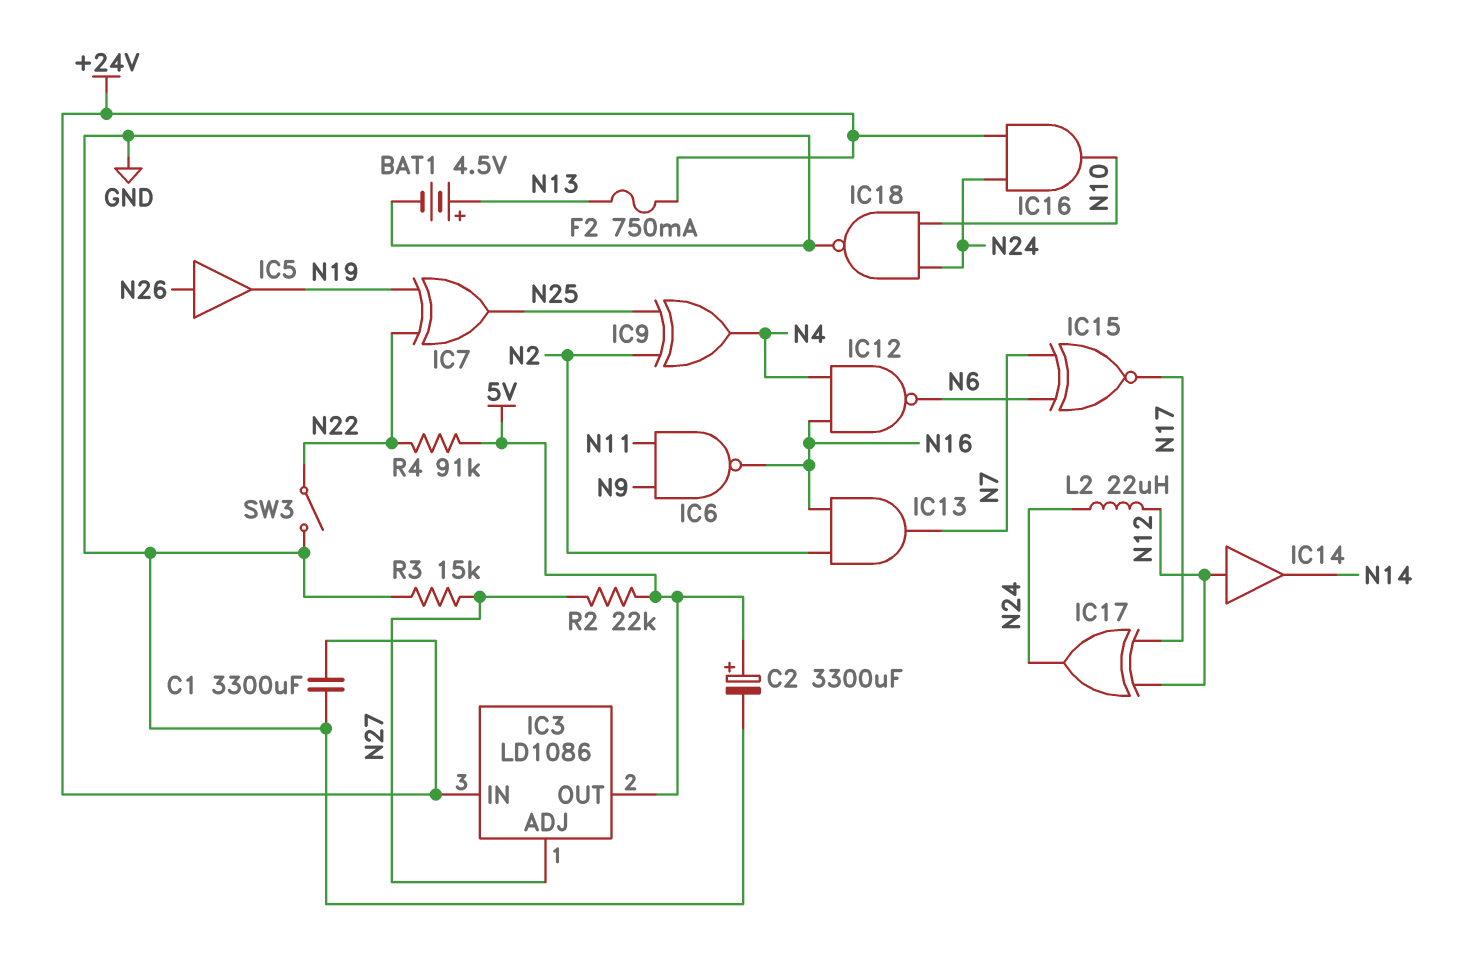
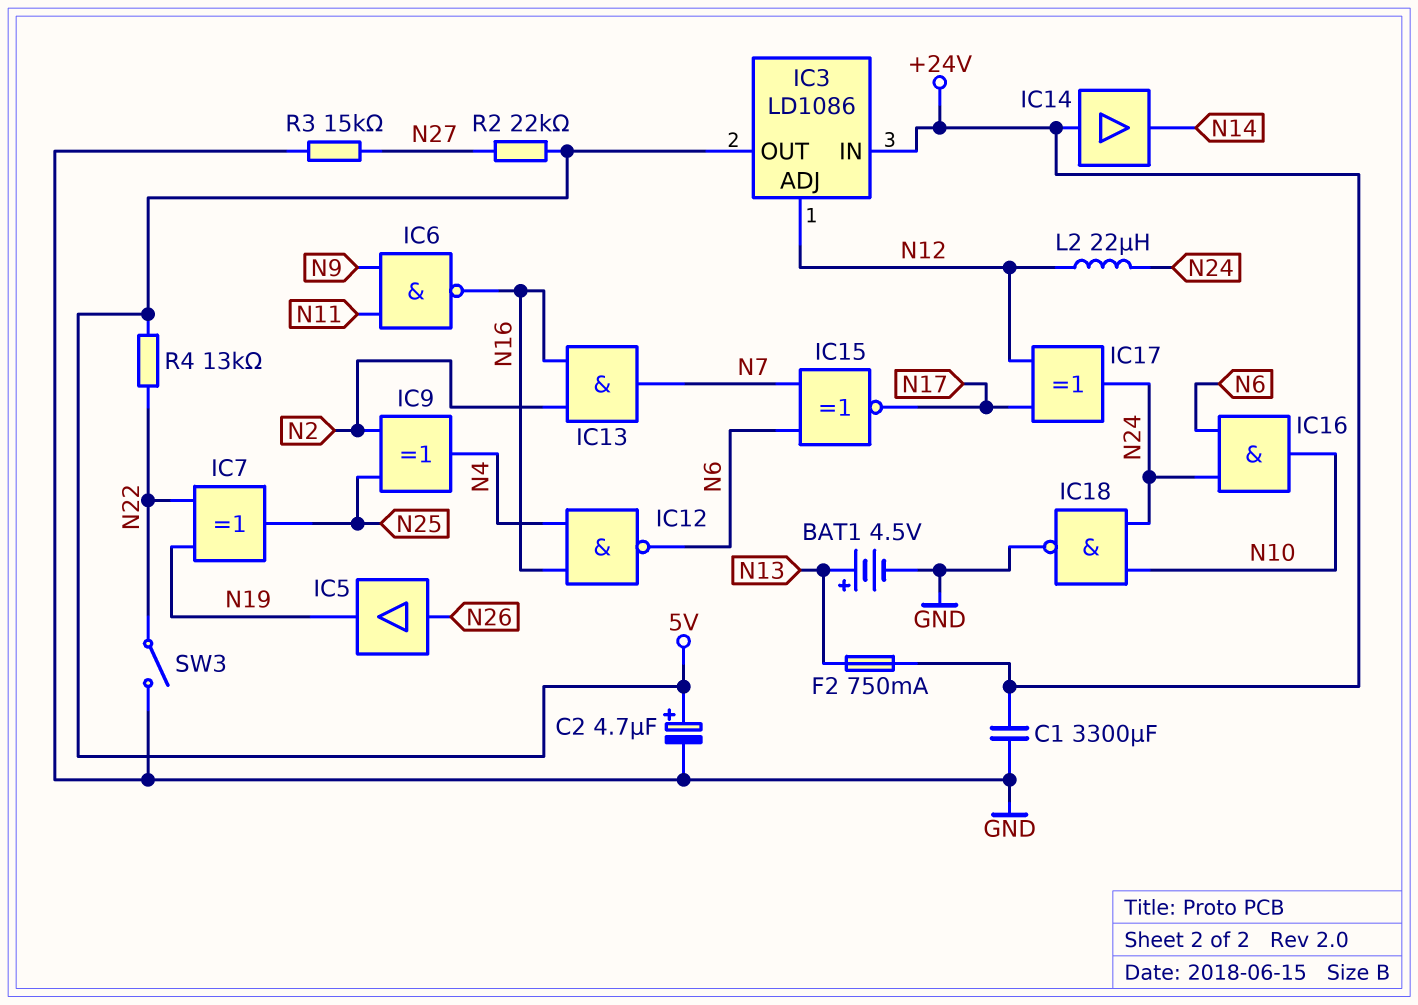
C2: 3300uF (plus 5V, minus GND) -> 4.7uF (plus 5V, minus GND)
IC3 pin ADJ: N27 -> N12
IC14: buffer (in N12, out N14) -> buffer (in +24V, out N14)
IC16: AND (in +24V, in N24, out N10) -> AND (in N6, in N24, out N10)
R4: 91k (5V, N22) -> 13k (5V, N22)

